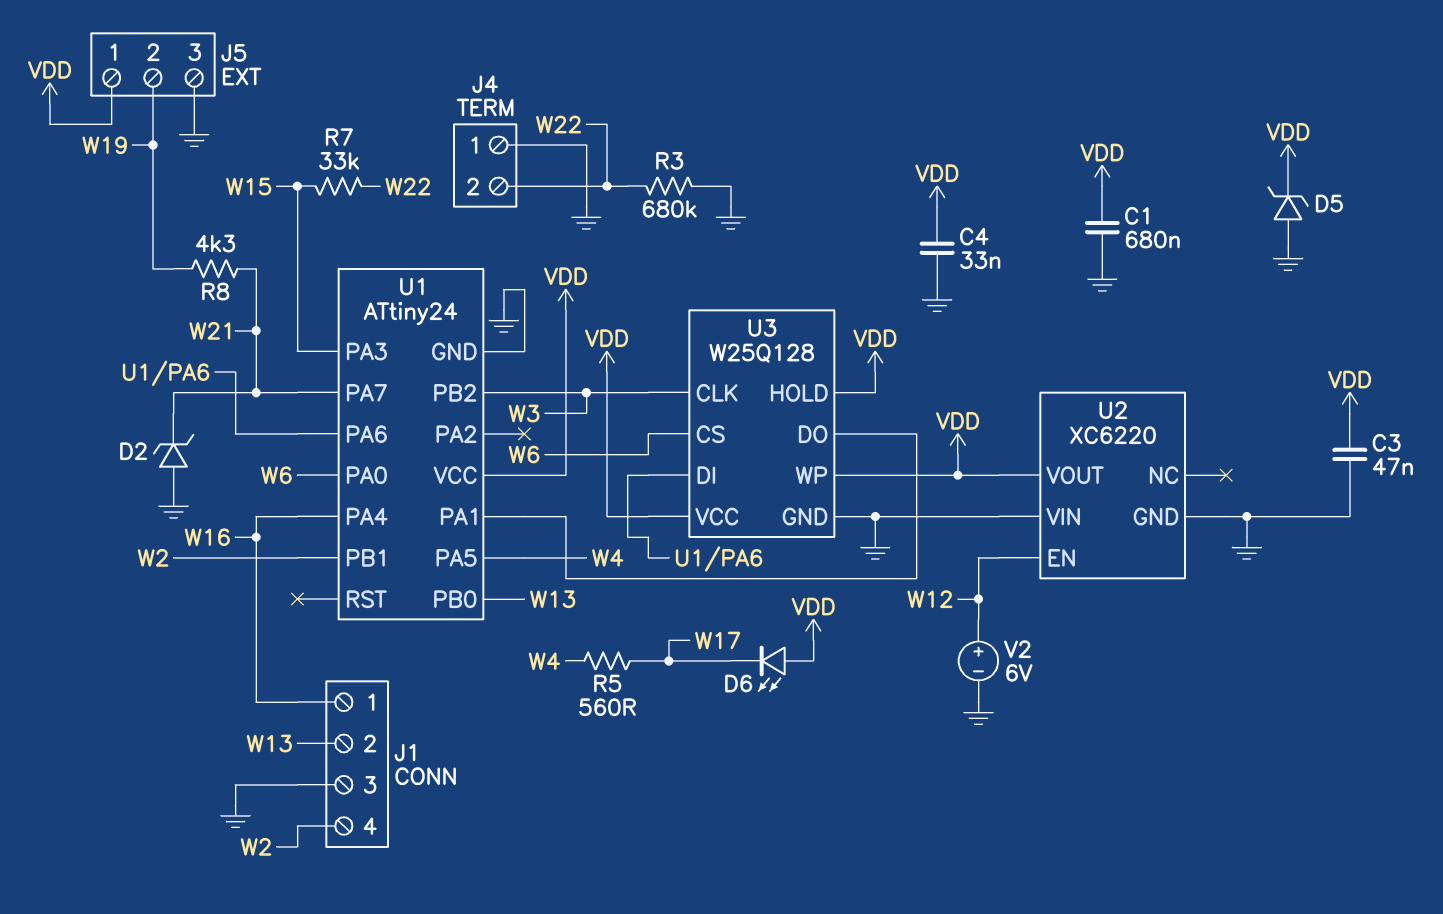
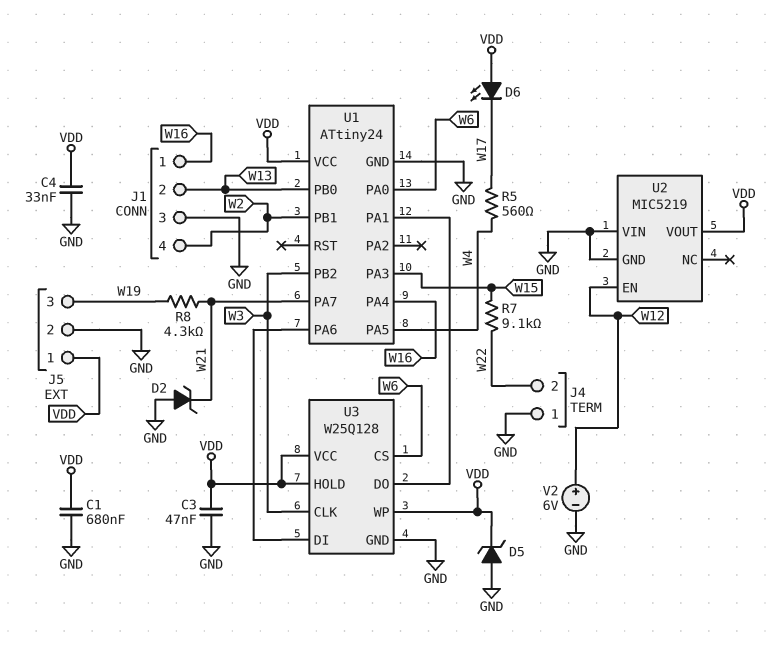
J5 pin 2: W19 -> GND
J5 pin 3: GND -> W19
R3: 680k (GND, W22) -> none
R7: 33k (W15, W22) -> 9.1k (W15, W22)
U2: XC6220 -> MIC5219

